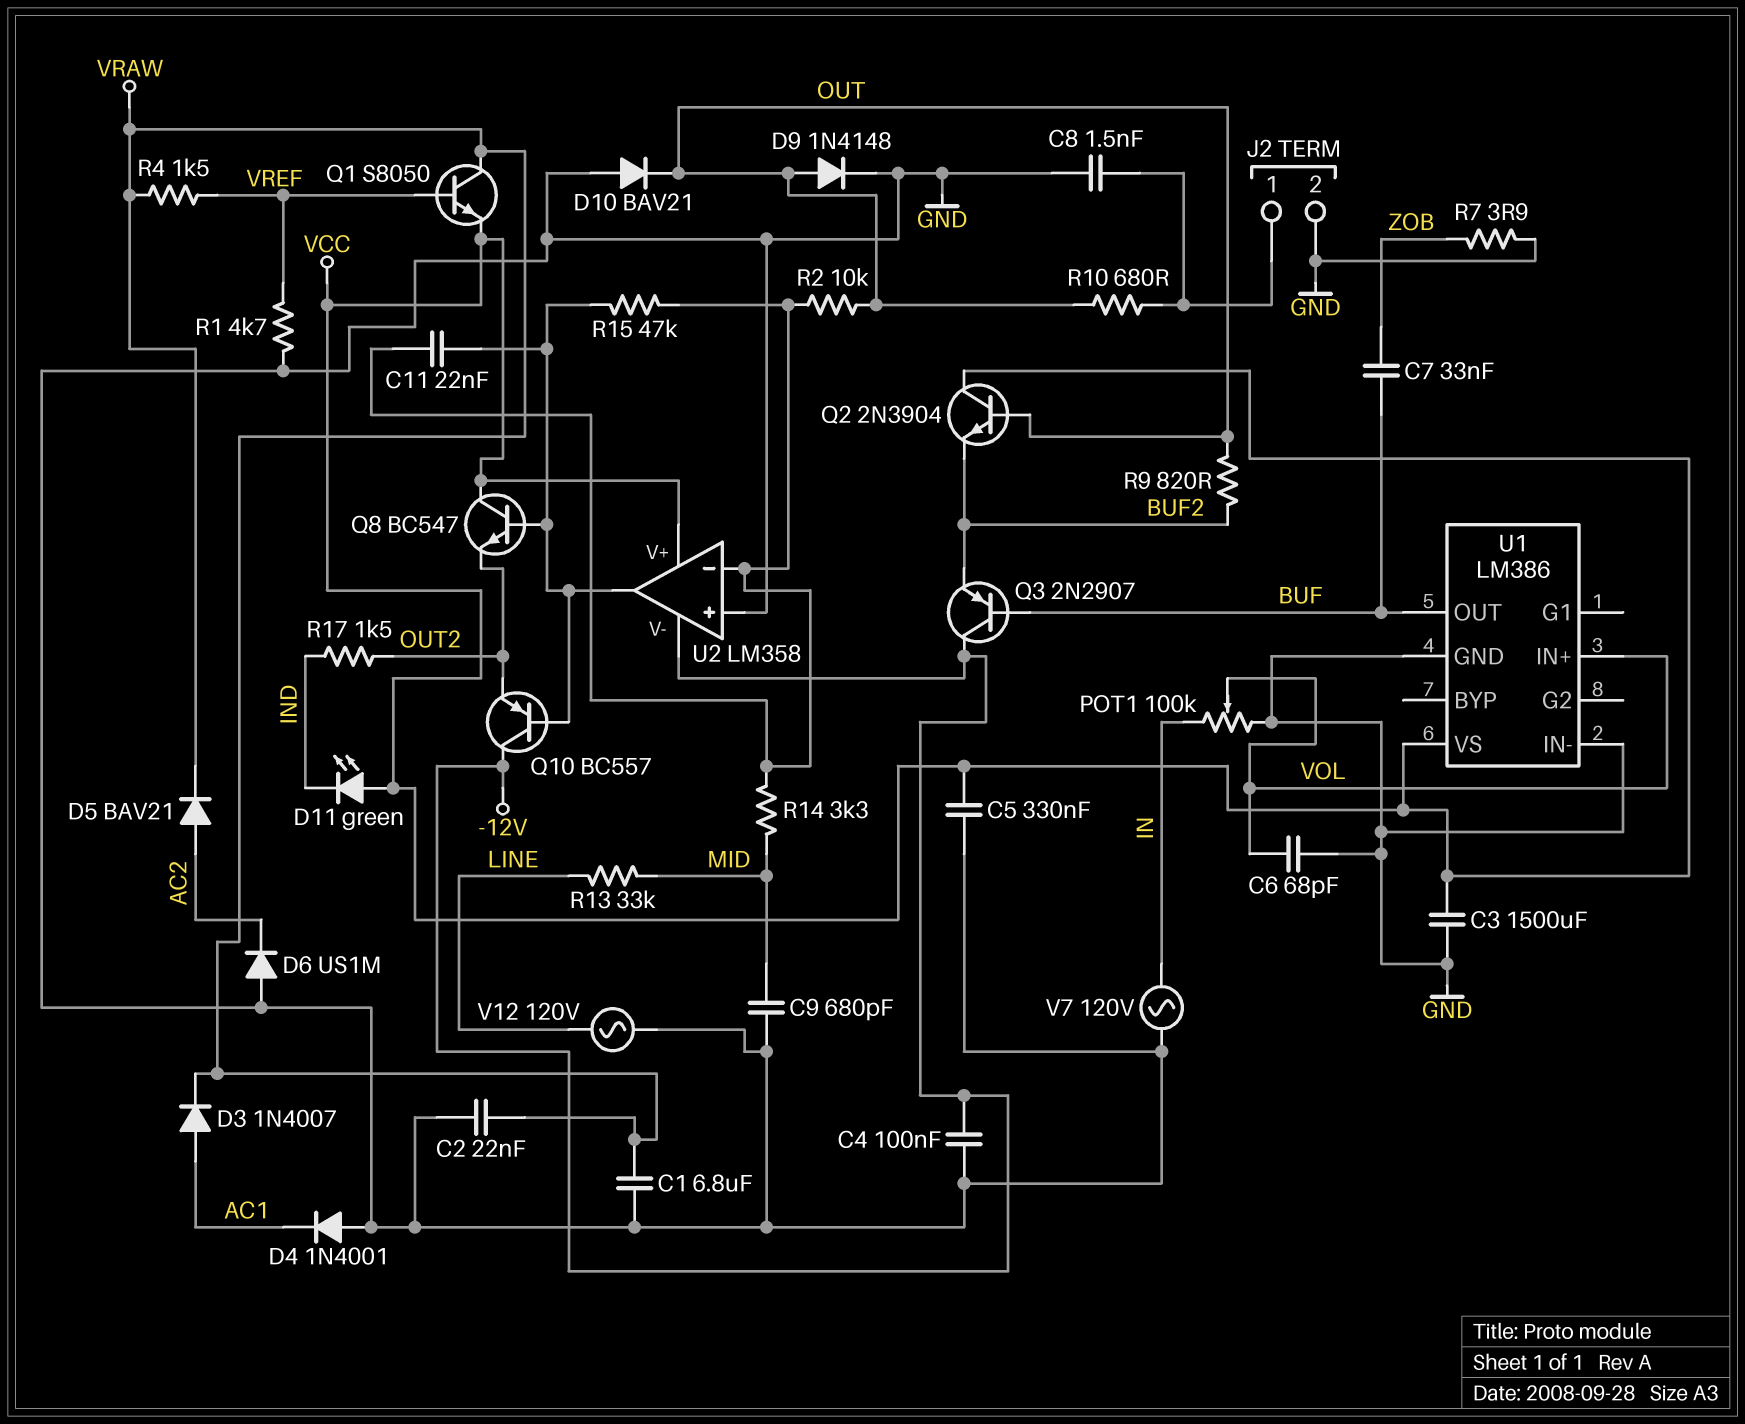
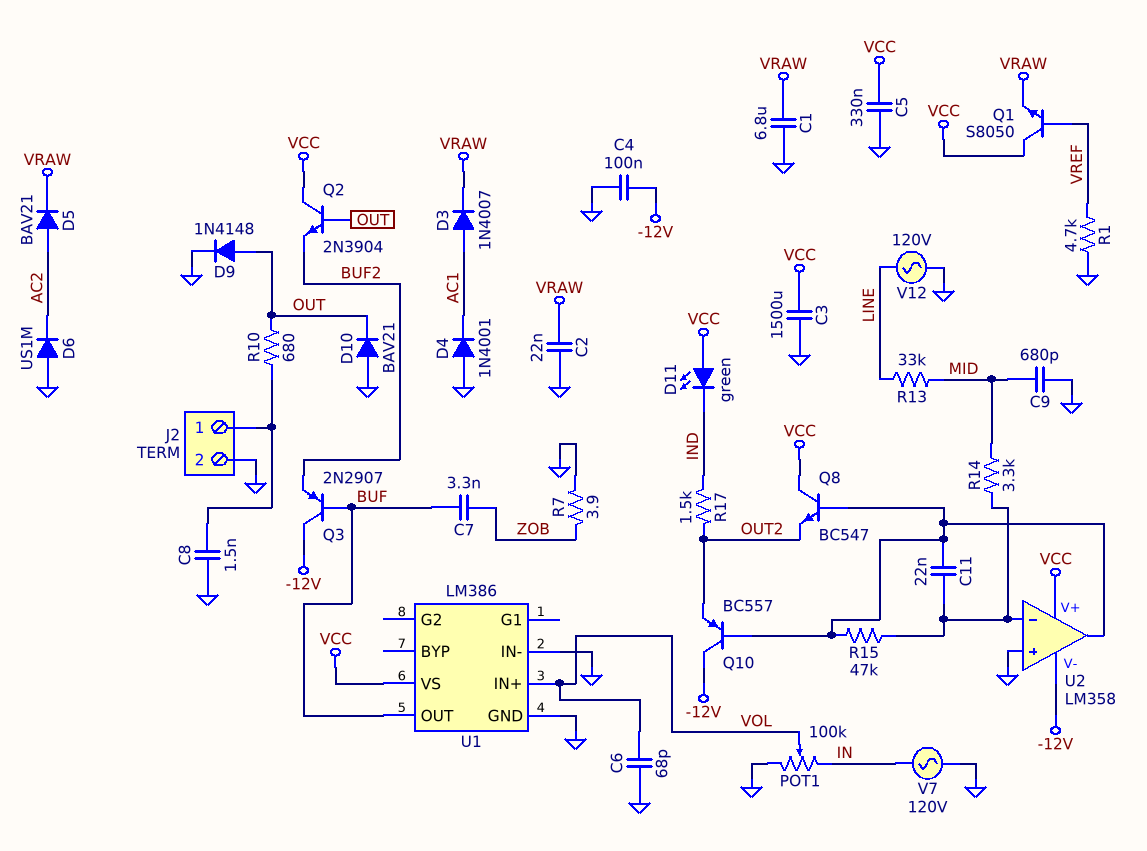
C7: 33nF (BUF, ZOB) -> 3.3nF (BUF, ZOB)
Q1: NPN S8050 (B VREF, C VRAW, E VCC) -> NPN S8050 (B VREF, C VCC, E VRAW)
R2: 10k (OUT, U2/in-) -> none
R4: 1.5k (VRAW, VREF) -> none
R9: 820 (BUF2, OUT) -> none

